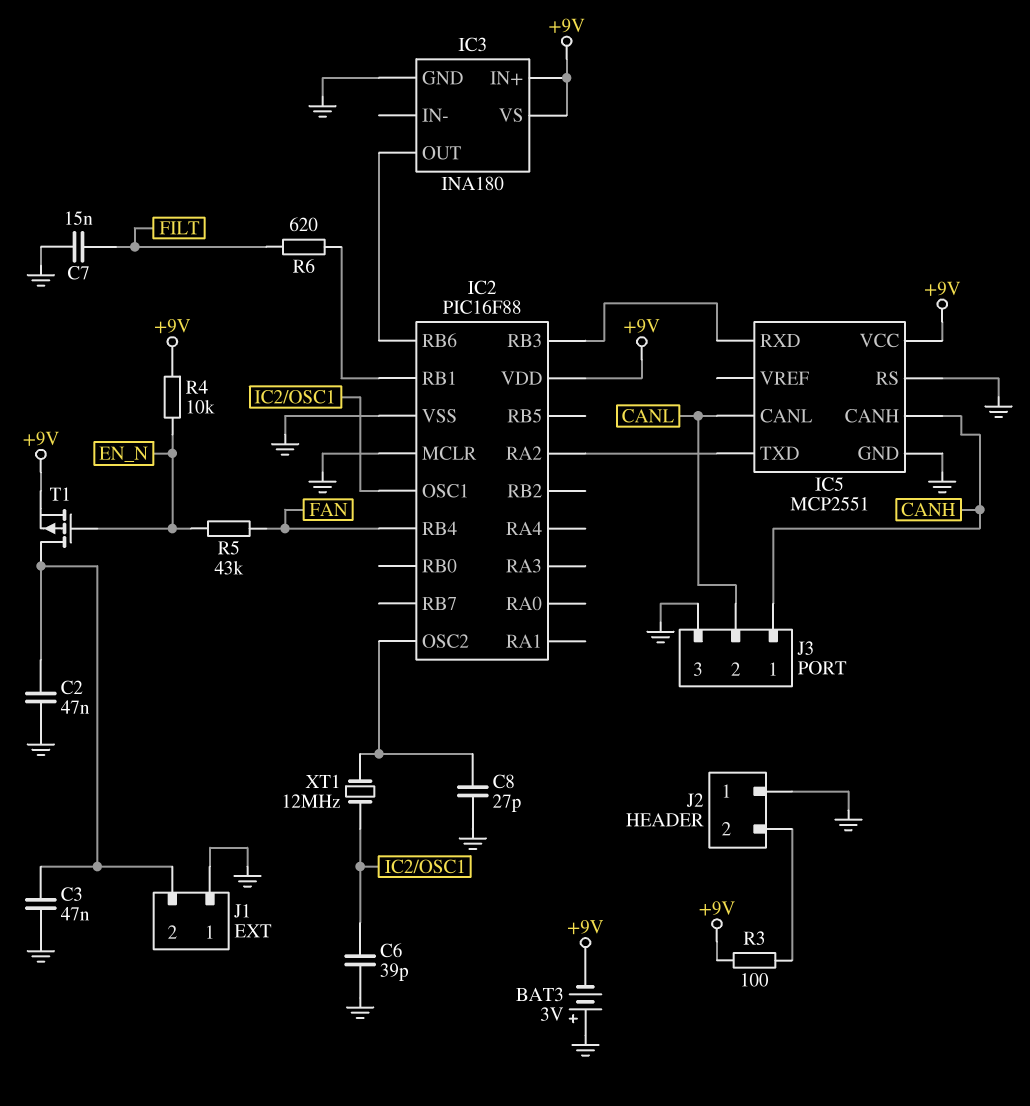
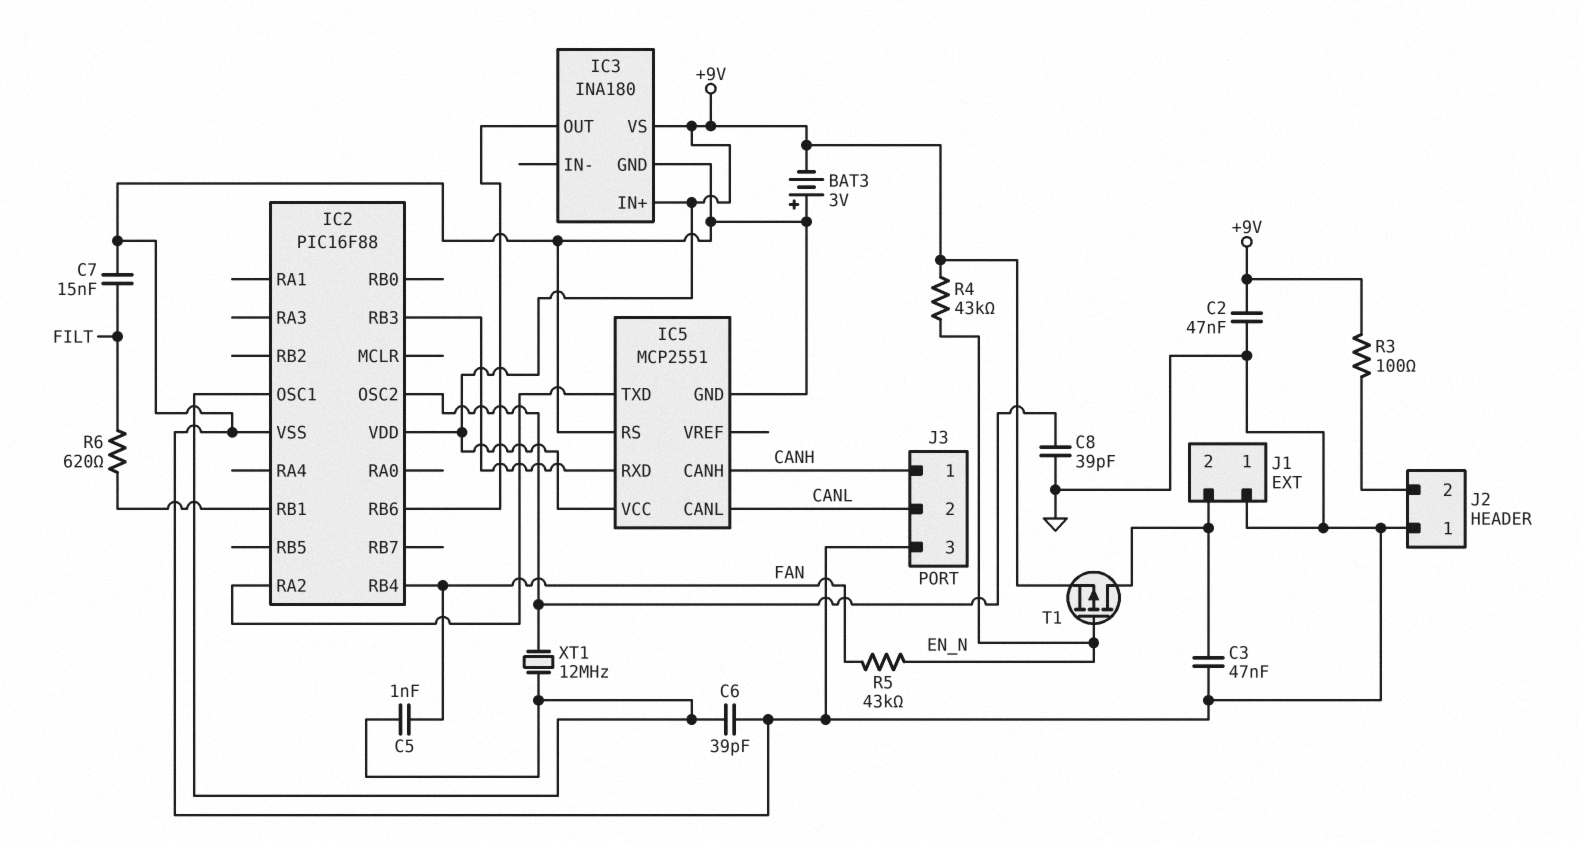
C2: 47nF (GND, J1/2) -> 47nF (+9V, GND)
C5: none -> 1nF (FAN, IC2/OSC1)
C8: 27pF (GND, IC2/OSC2) -> 39pF (GND, IC2/OSC2)
IC2 pin MCLR: GND -> none
R4: 10k (+9V, EN_N) -> 43k (+9V, EN_N)

